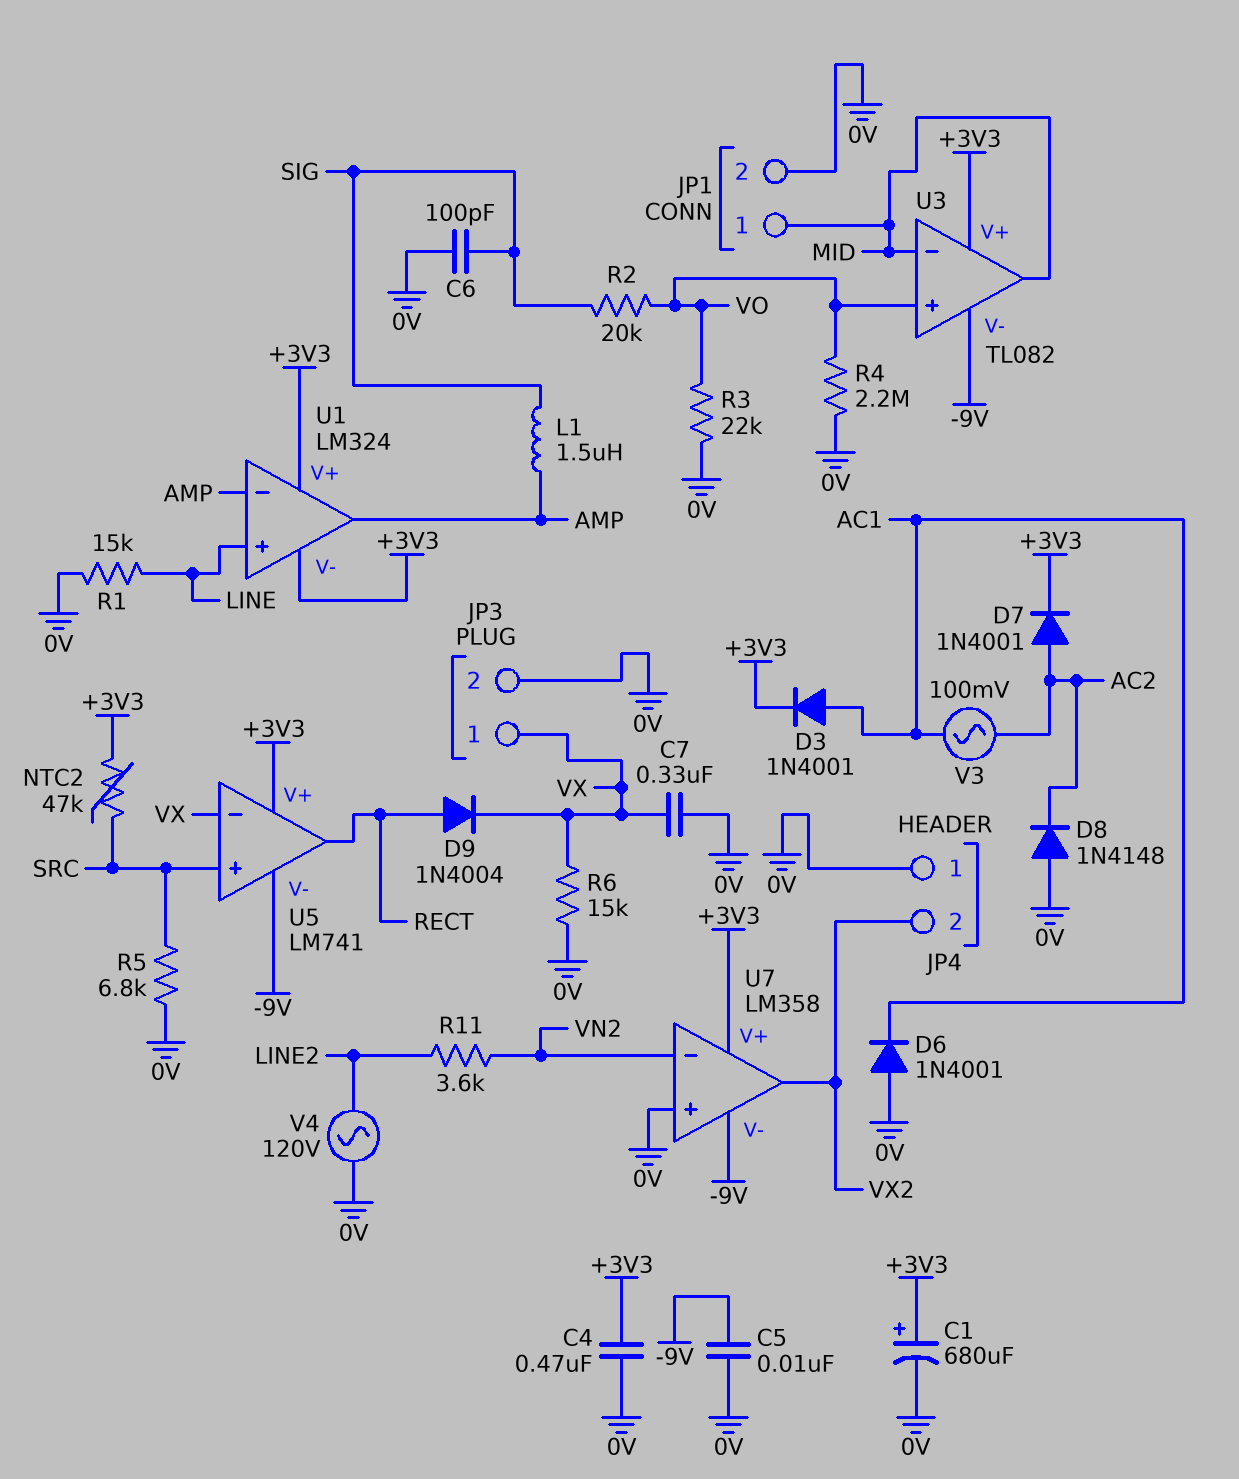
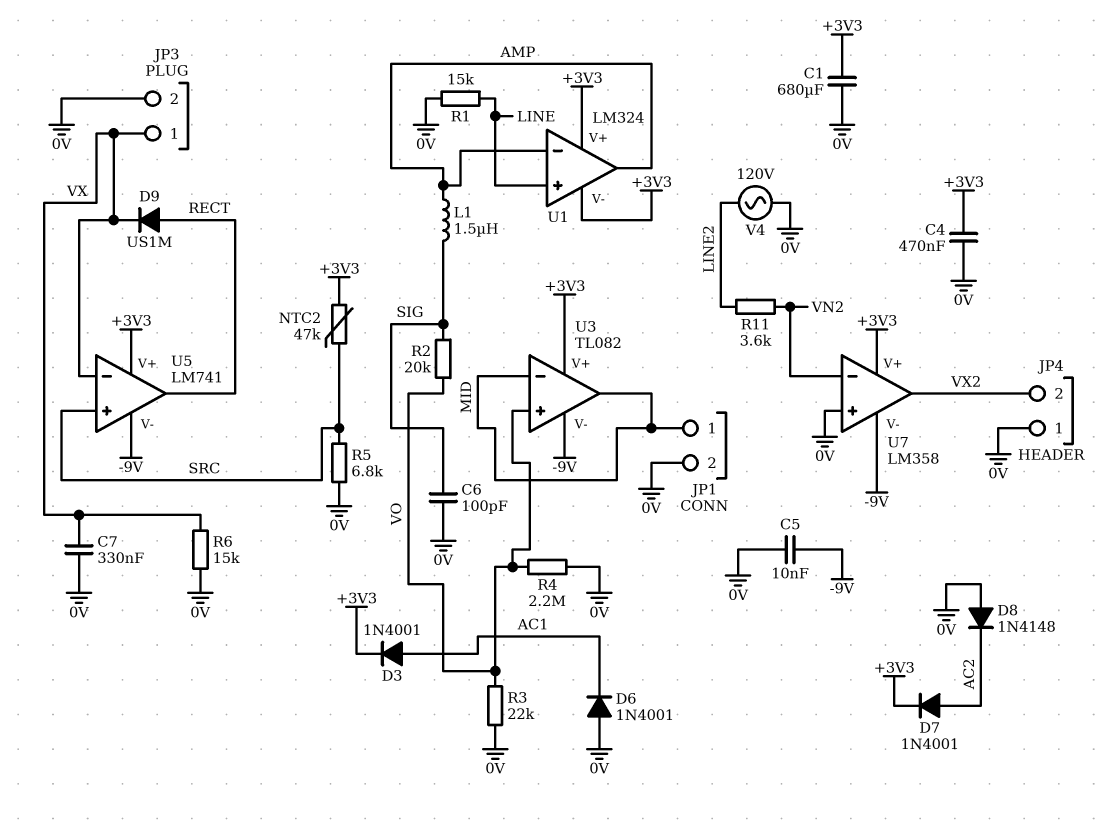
C1: 680uF (plus +3V3, minus 0V) -> 680uF (+3V3, 0V)
D9: diode 1N4004 (A RECT, K VX) -> diode US1M (A RECT, K VX)
V3: AC 100mV (AC1, AC2) -> none

